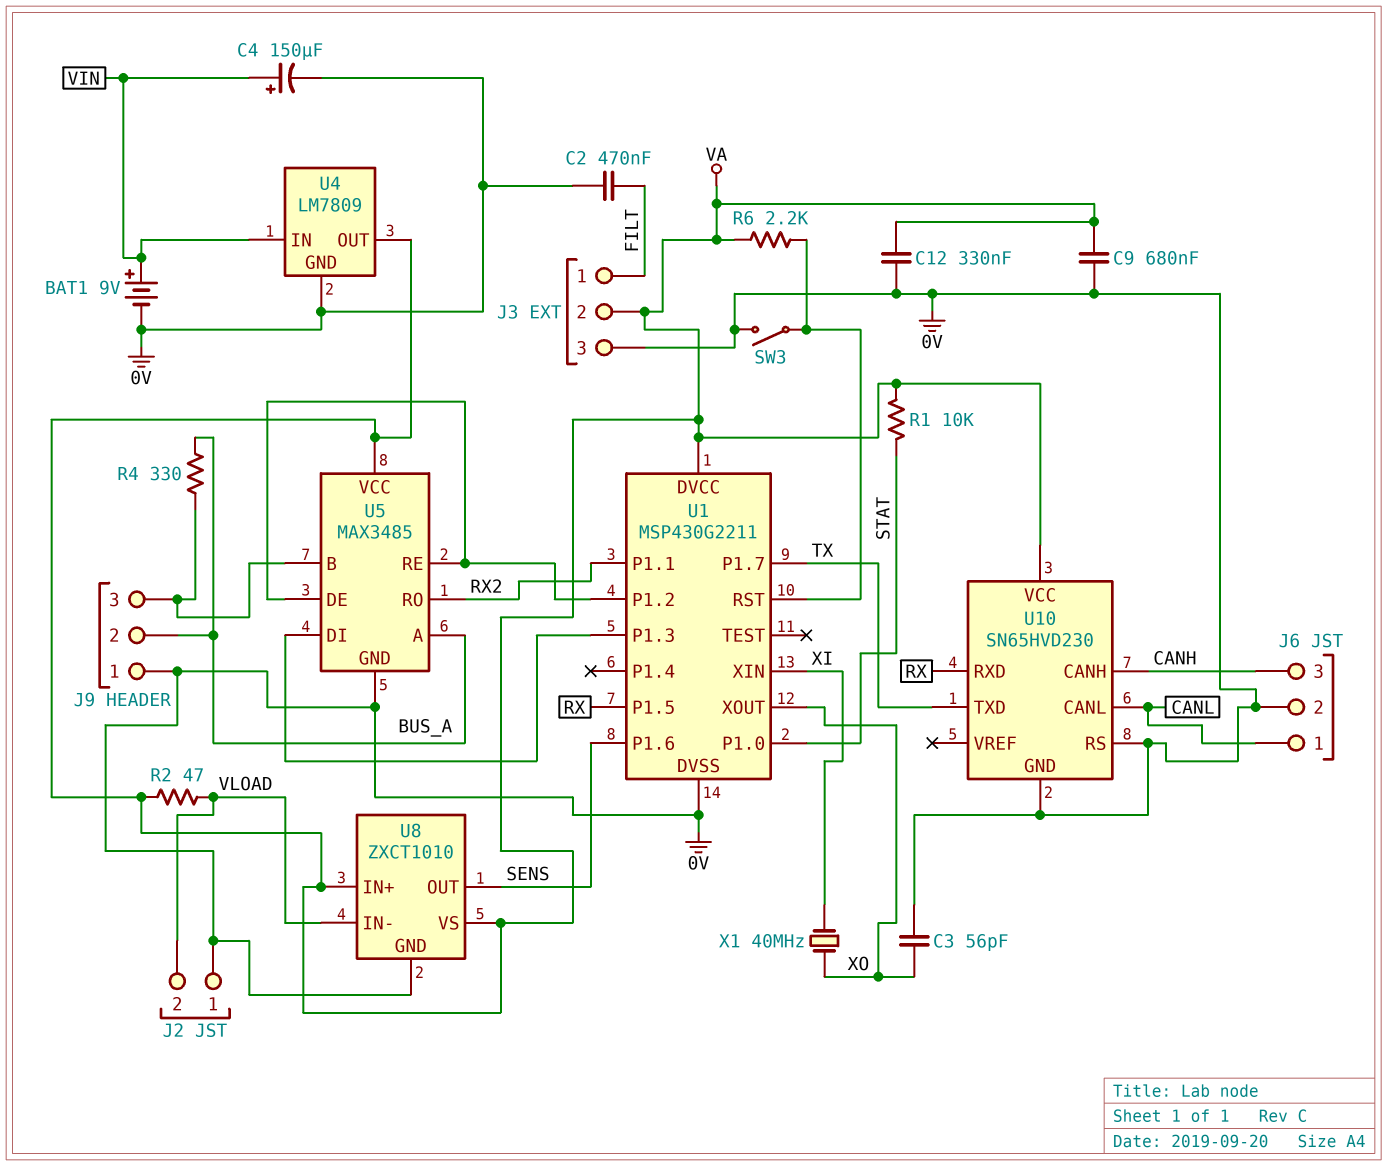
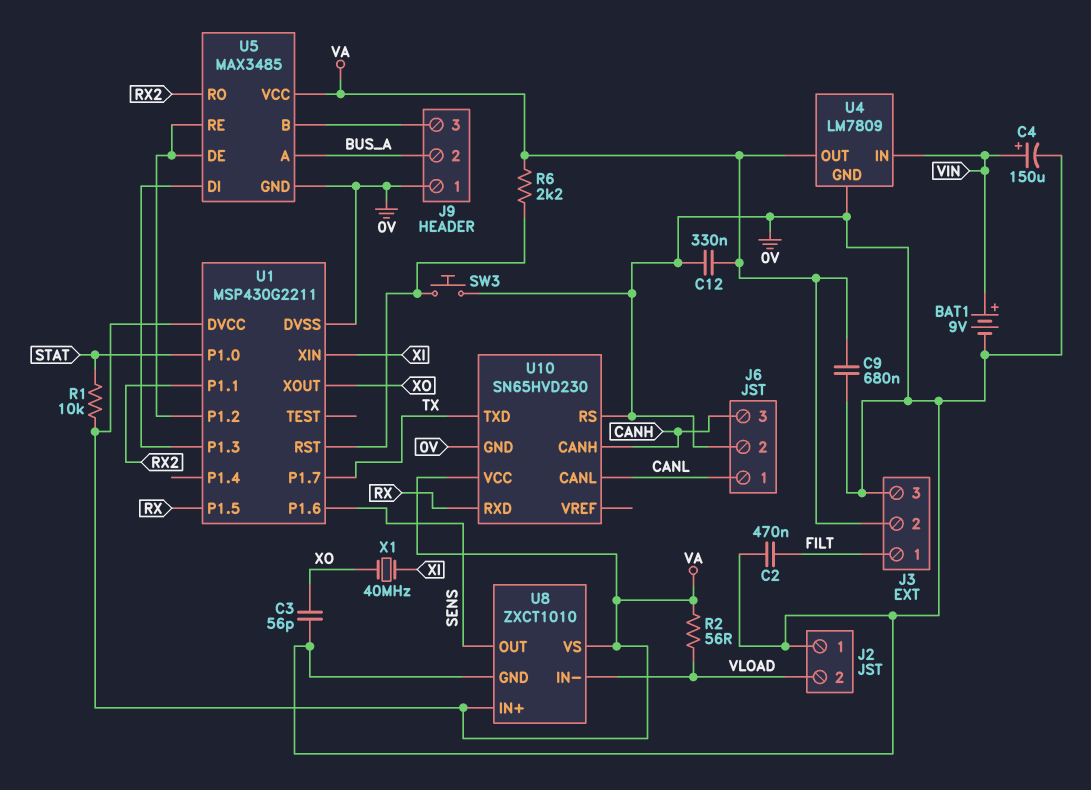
R2: 47 (VA, VLOAD) -> 56 (VA, VLOAD)
R4: 330 (BUS_A, J9/3) -> none
SW3: switch (0V, U1/RST) -> button (0V, U1/RST)

